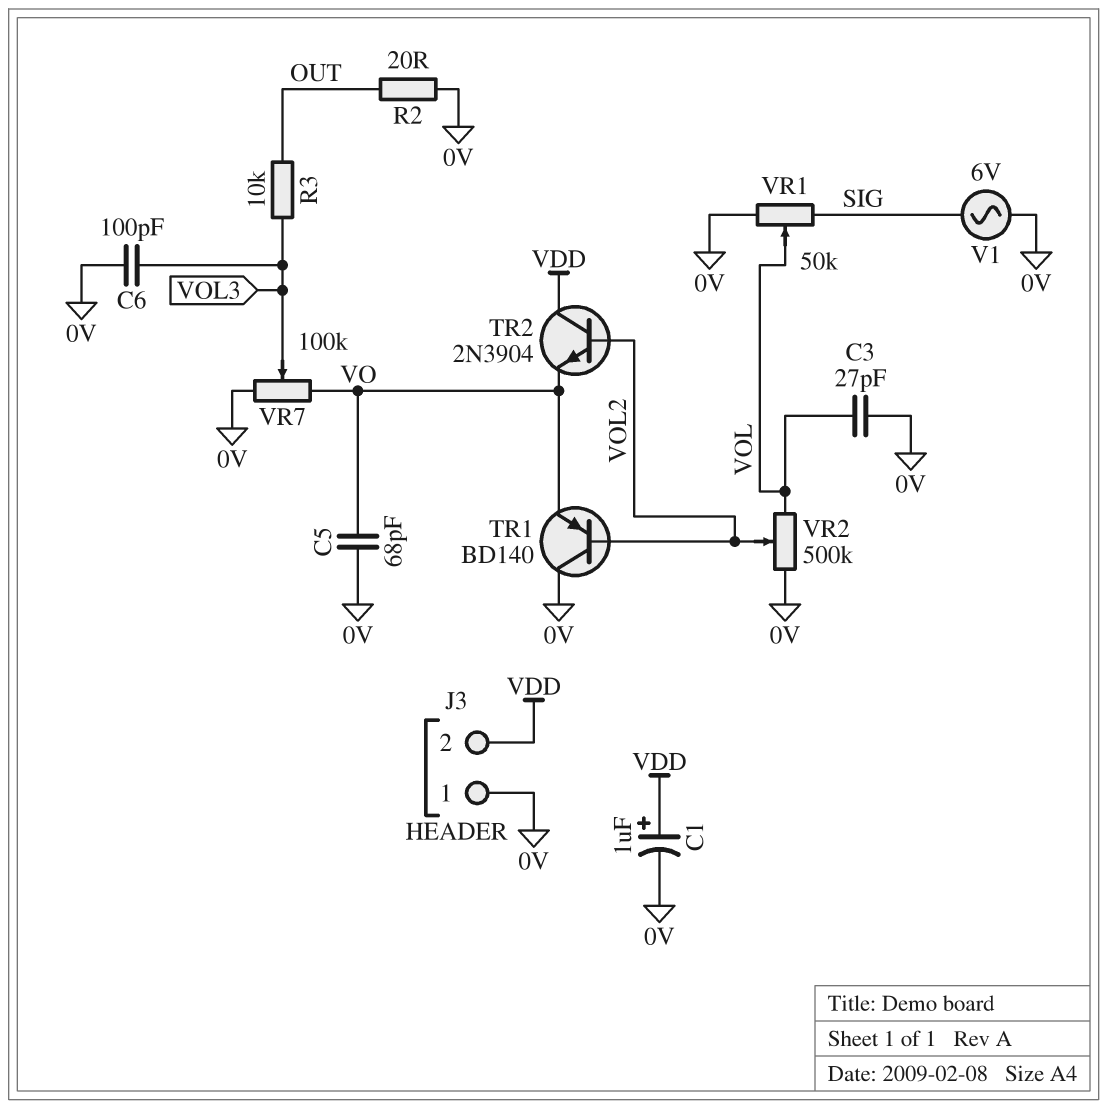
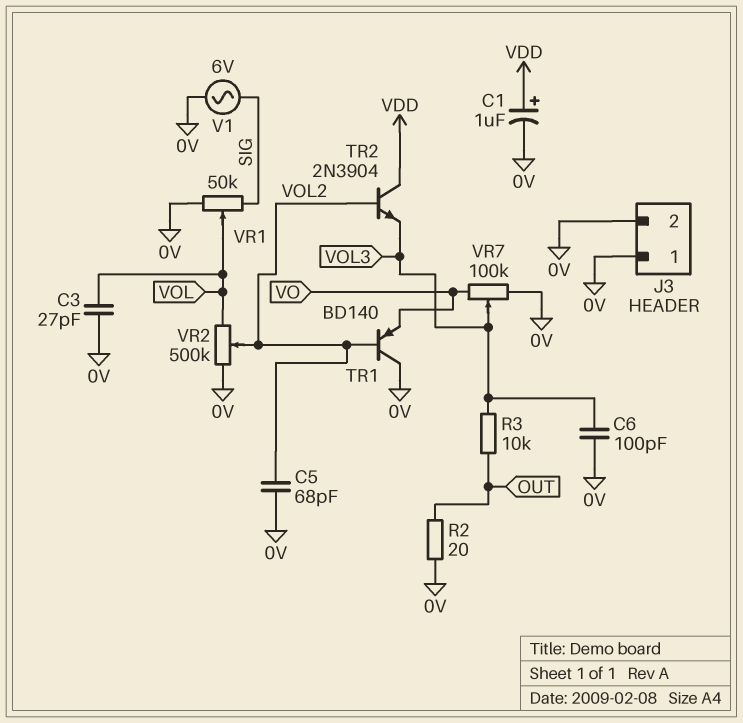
C5: 68pF (0V, VO) -> 68pF (0V, VOL2)
J3 pin 2: VDD -> 0V
TR2: NPN 2N3904 (B VOL2, C VDD, E VO) -> NPN 2N3904 (B VOL2, C VDD, E VOL3)

